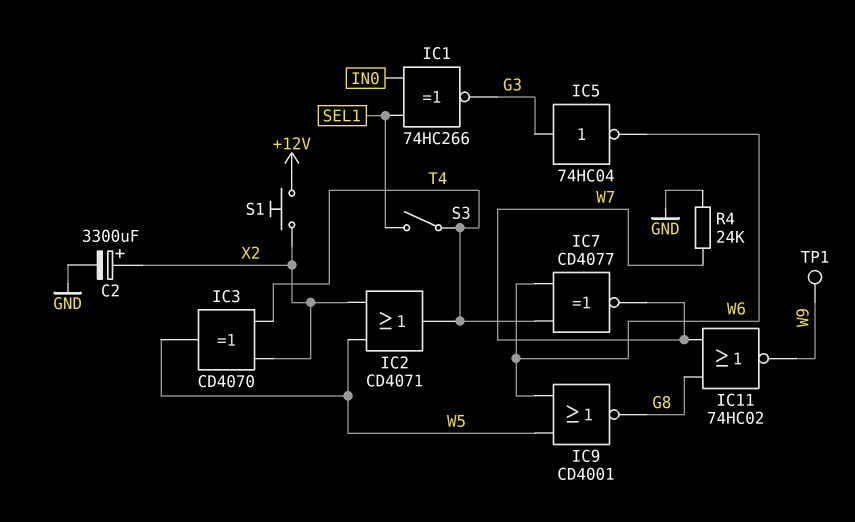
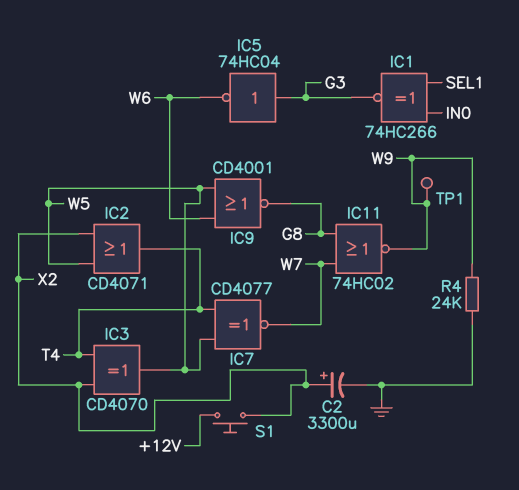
IC7: XNOR CD4077 (in T4, in W6, out W7) -> XNOR CD4077 (in T4, in W5, out W7)
R4: 24k (GND, W7) -> 24k (GND, W9)
S3: switch (SEL1, T4) -> none

